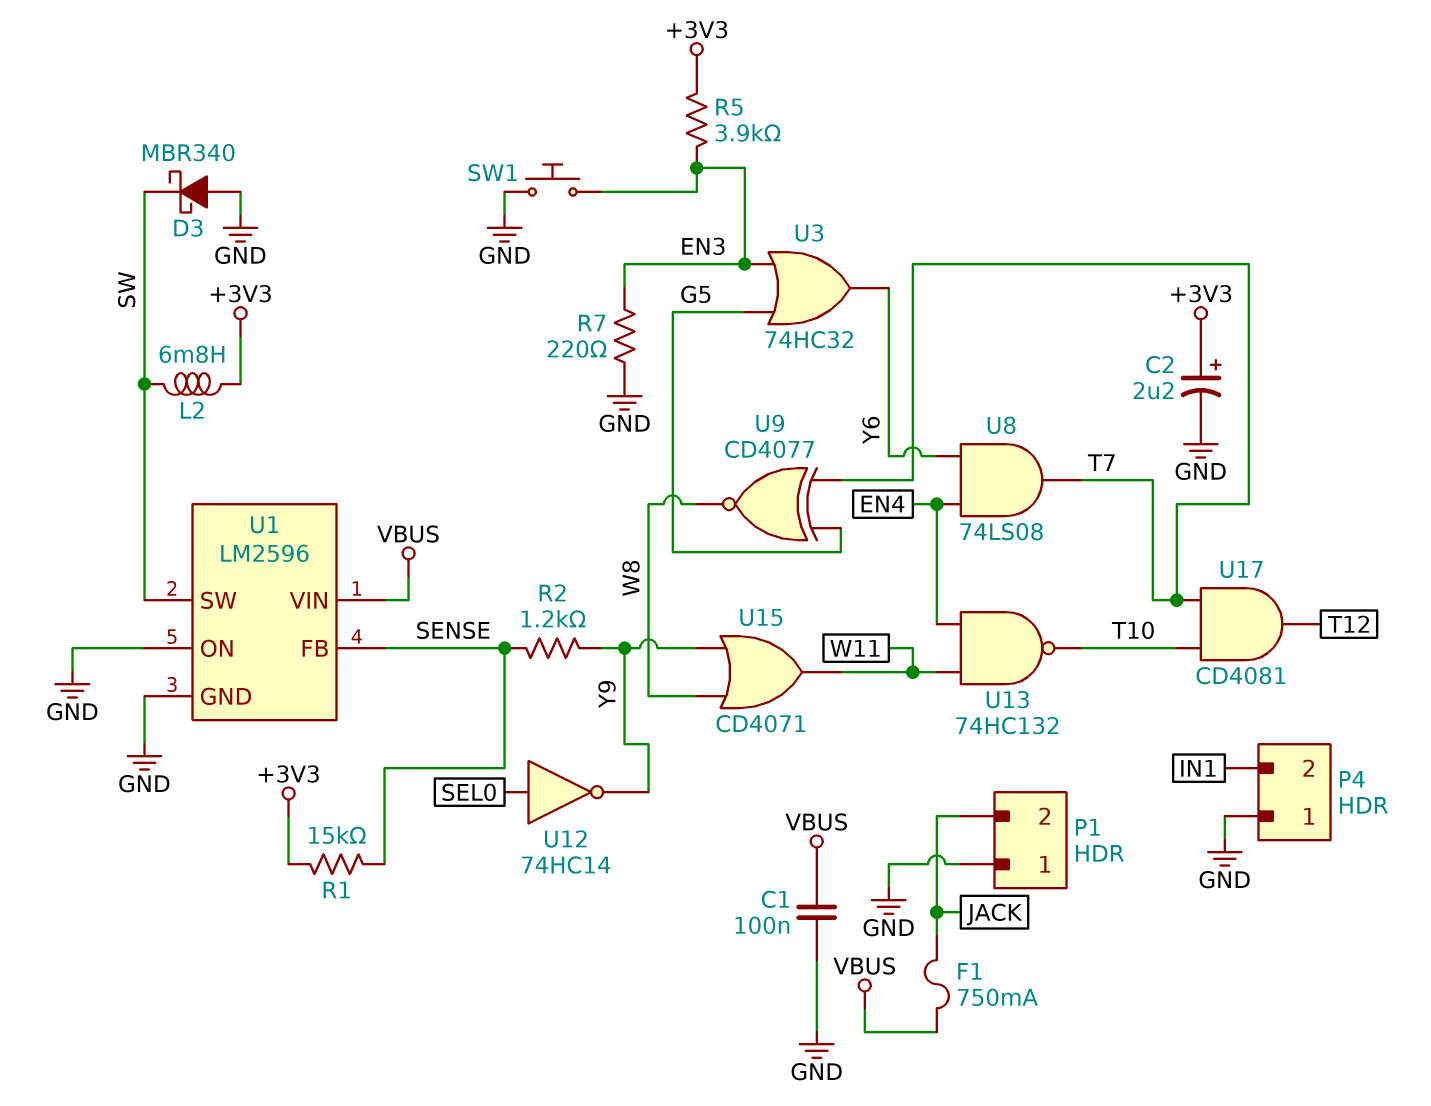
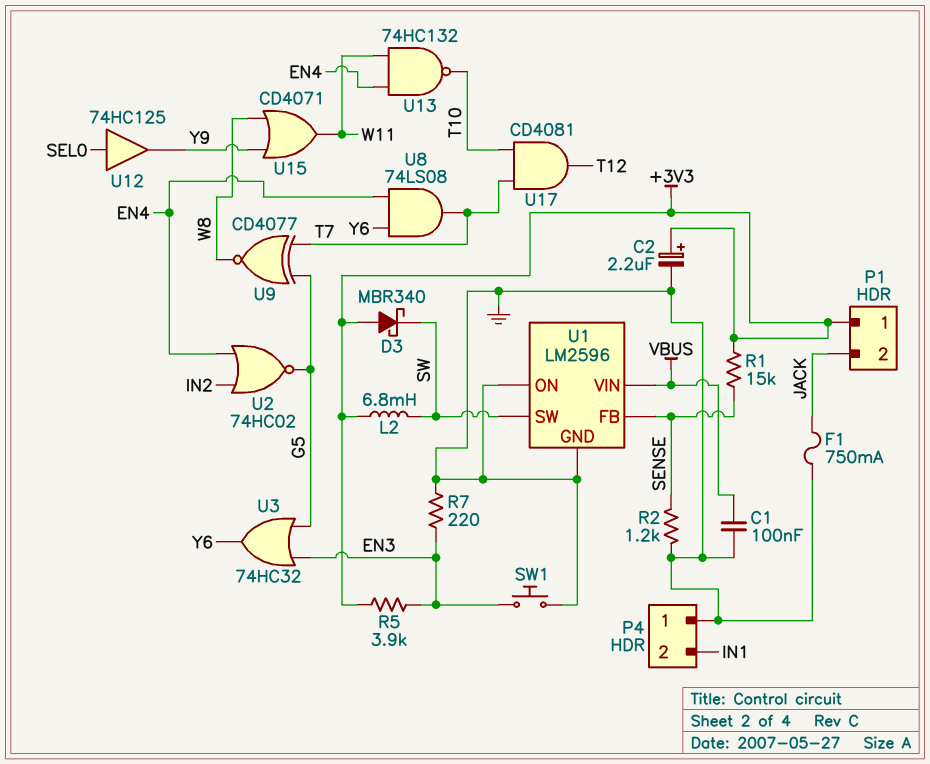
D3: schottky MBR340 (A GND, K SW) -> schottky MBR340 (A +3V3, K SW)
F1: 750mA (JACK, VBUS) -> 750mA (GND, JACK)
P1 pin 1: GND -> +3V3
R2: 1.2k (SENSE, Y9) -> 1.2k (GND, SENSE)
U2: none -> NOR 74HC02 (in EN4, in IN2, out G5)
U12: NOT 74HC14 (in SEL0, out Y9) -> buffer 74HC125 (in SEL0, out Y9)

